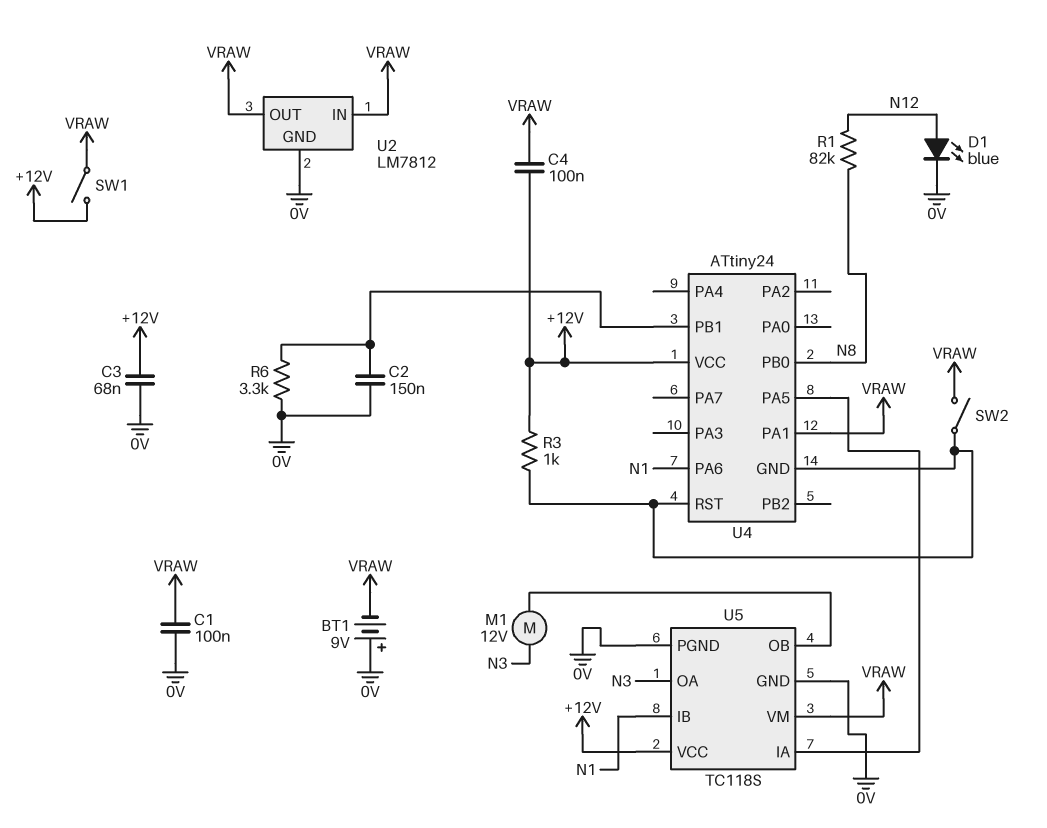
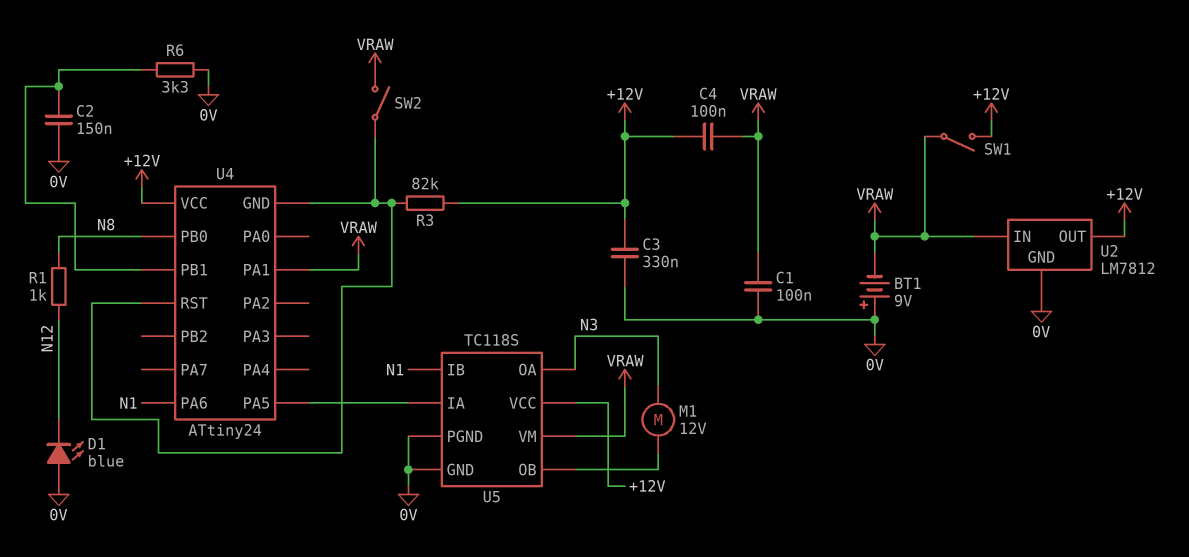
C3: 68nF (+12V, 0V) -> 330nF (+12V, 0V)
D1: LED blue (A N12, K 0V) -> LED blue (A 0V, K N12)
R1: 82k (N8, N12) -> 1k (N8, N12)
R3: 1k (+12V, U4/GND) -> 82k (+12V, U4/GND)
U2 pin OUT: VRAW -> +12V

